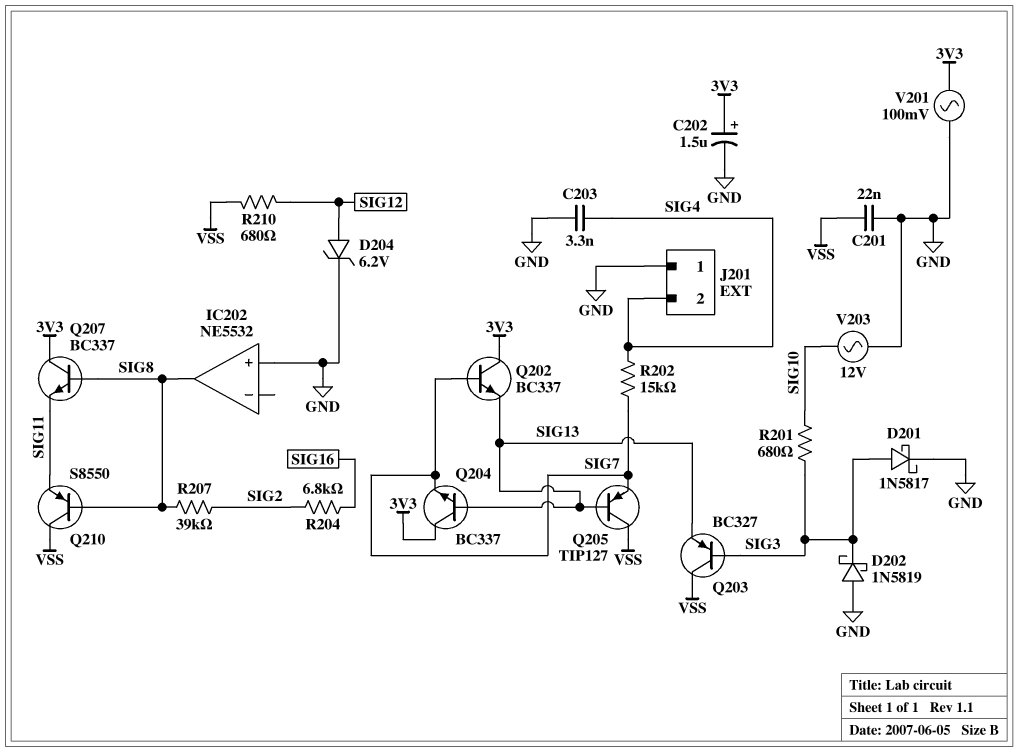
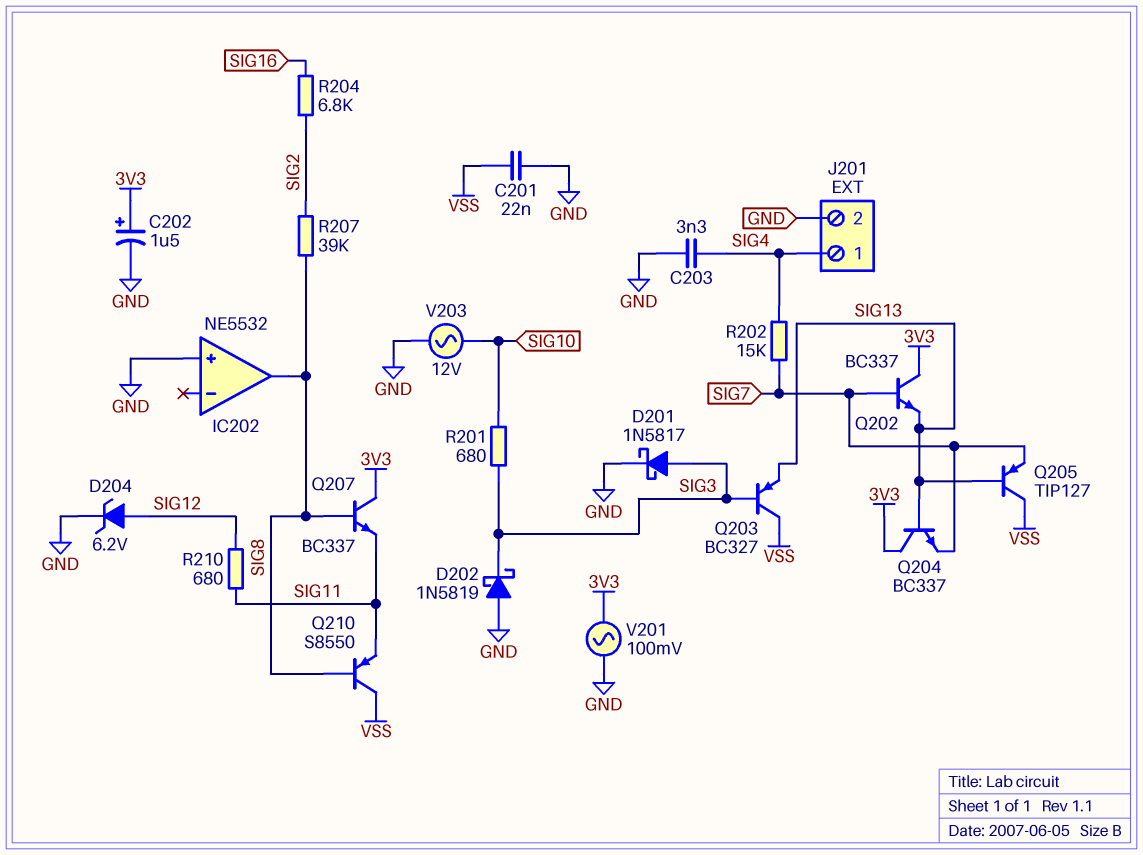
J201 pin 1: GND -> SIG4
J201 pin 2: SIG4 -> GND
R210: 680 (SIG12, VSS) -> 680 (SIG11, SIG12)

